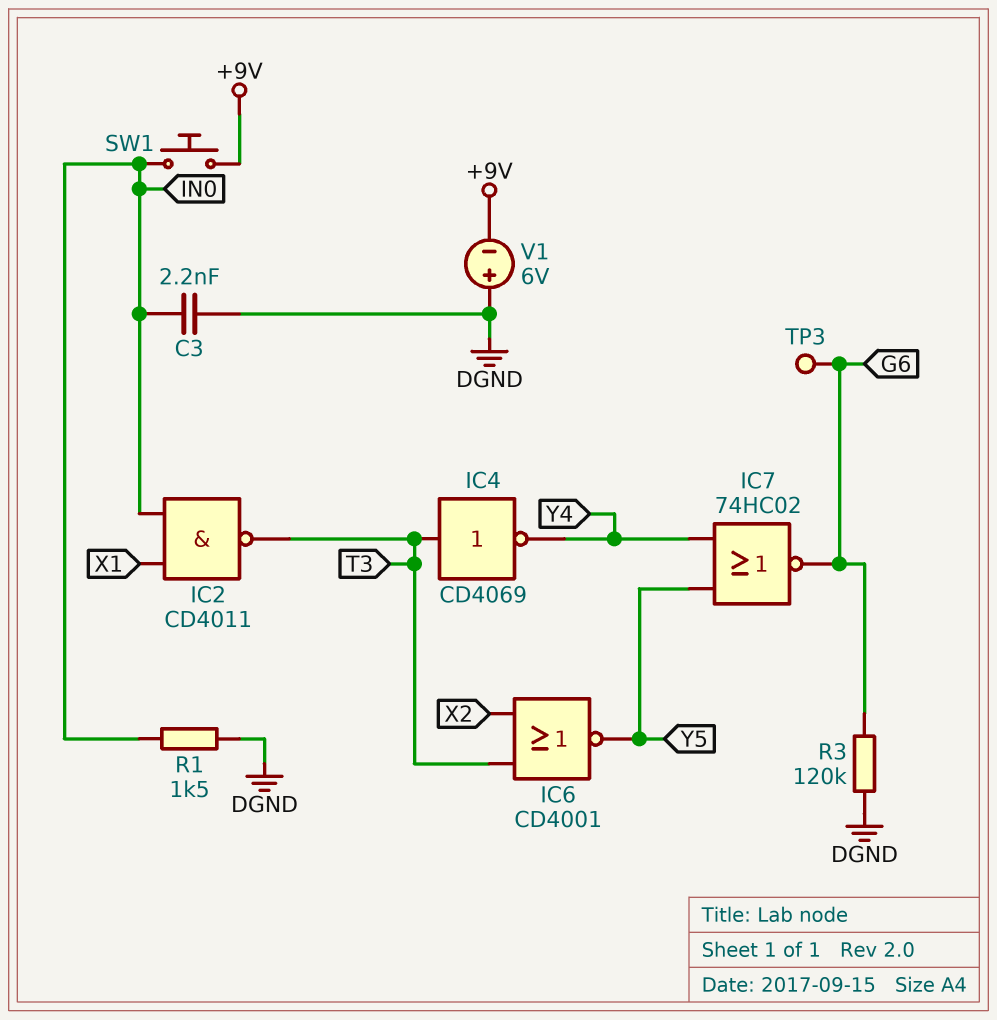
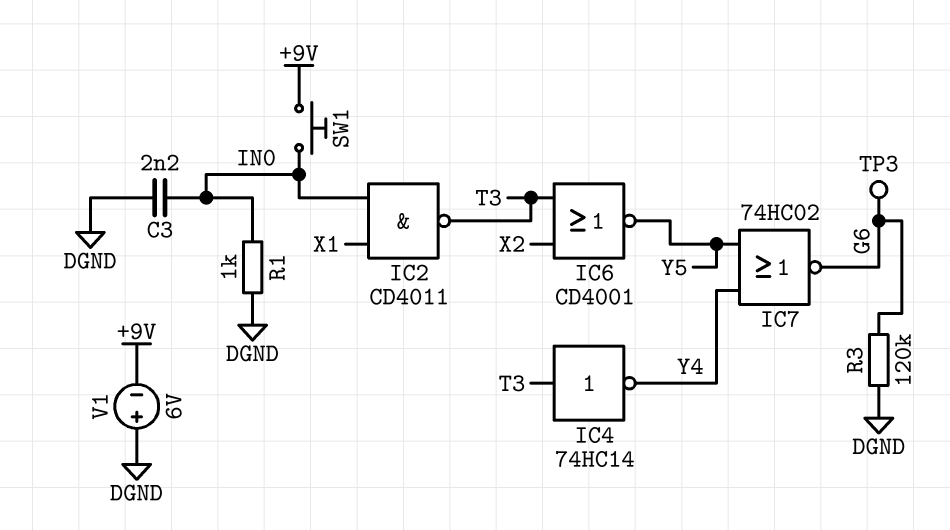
IC4: NOT CD4069 (in T3, out Y4) -> NOT 74HC14 (in T3, out Y4)
R1: 1.5k (DGND, IN0) -> 1k (DGND, IN0)

